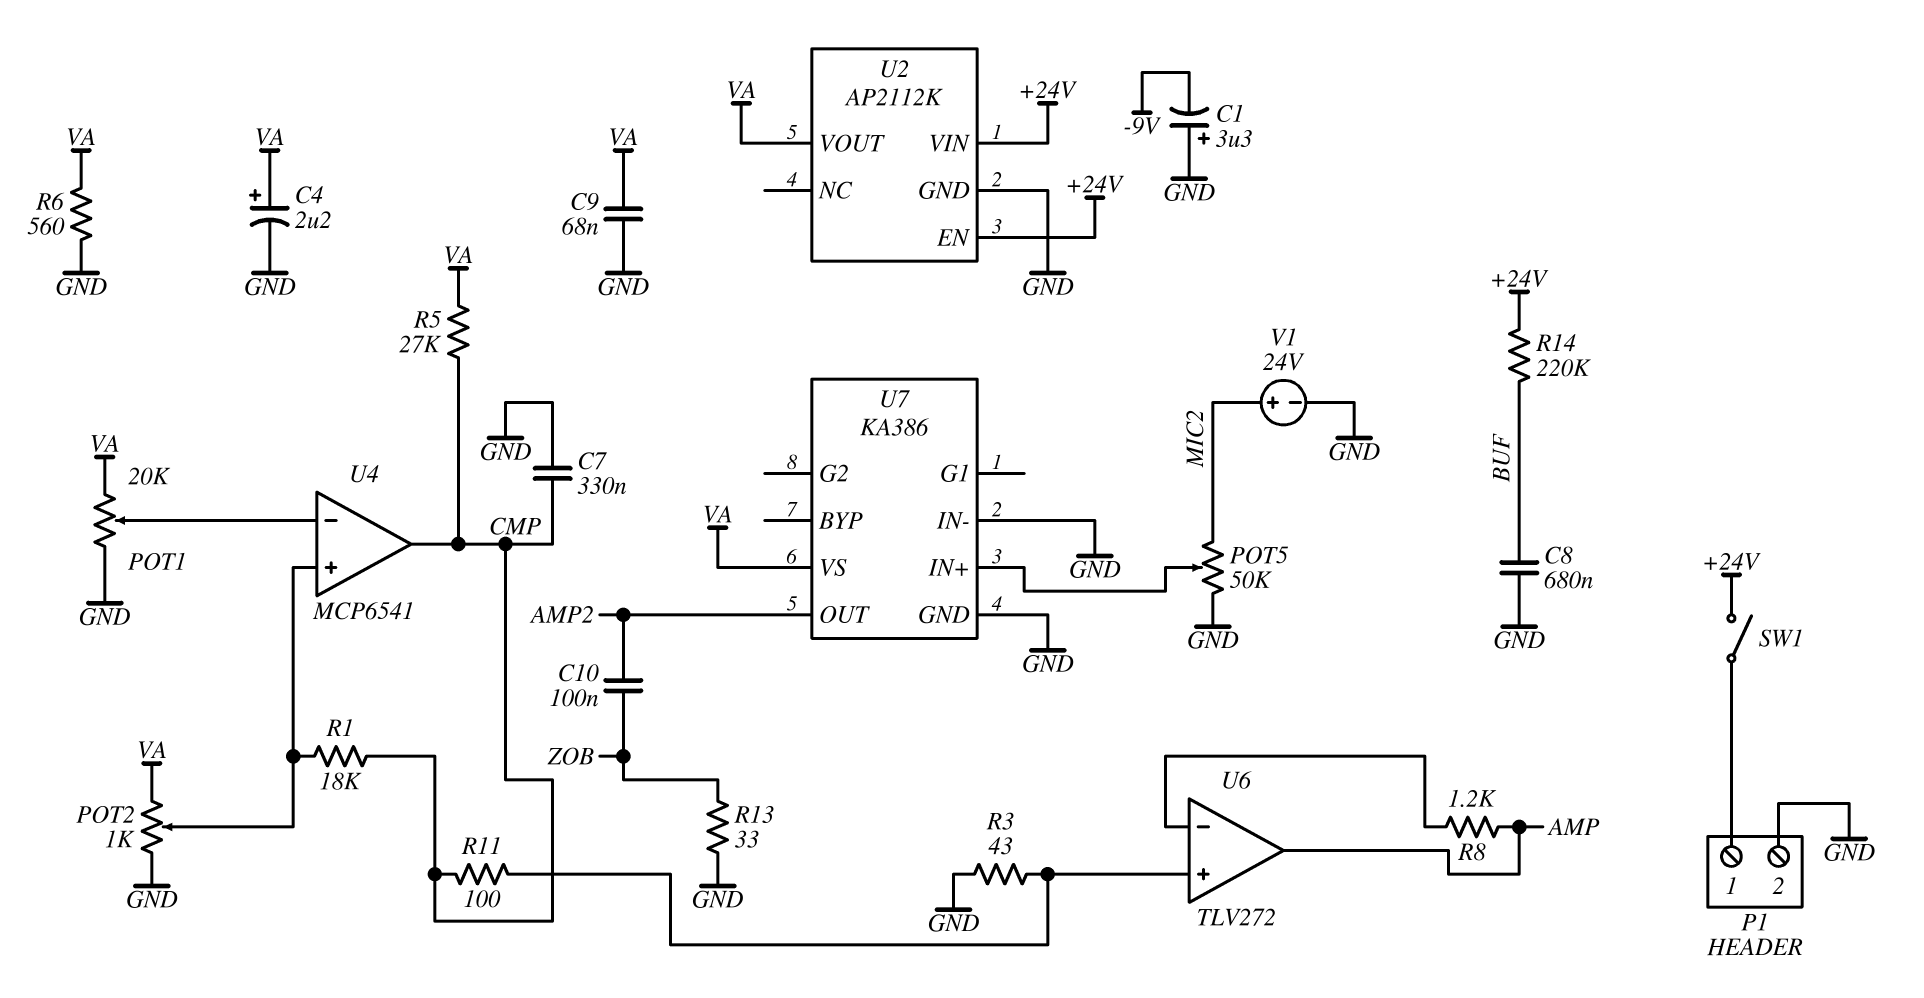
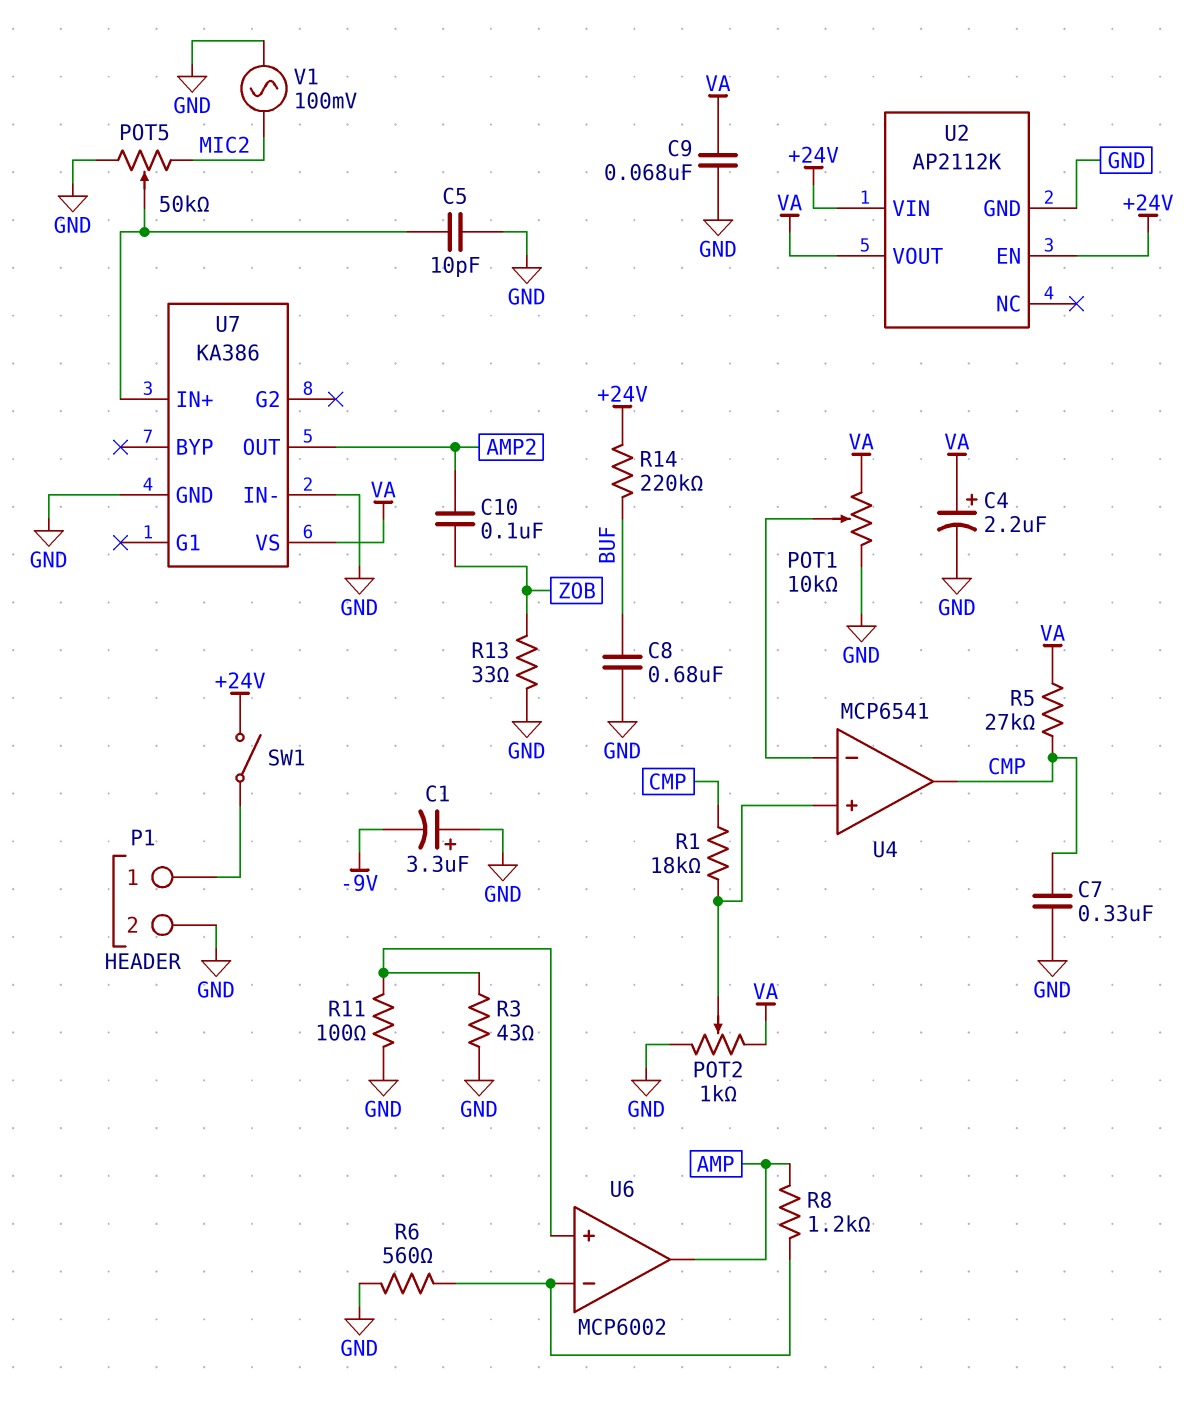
C5: none -> 10pF (GND, U7/IN+)
POT1: 20k (GND, VA, wiper U4/in-) -> 10k (GND, VA, wiper U4/in-)
R6: 560 (GND, VA) -> 560 (GND, U6/in-)
R11: 100 (CMP, U6/in+) -> 100 (GND, U6/in+)
U6: TLV272 -> MCP6002
V1: 24V (plus MIC2, minus GND) -> AC 100mV (GND, MIC2)

